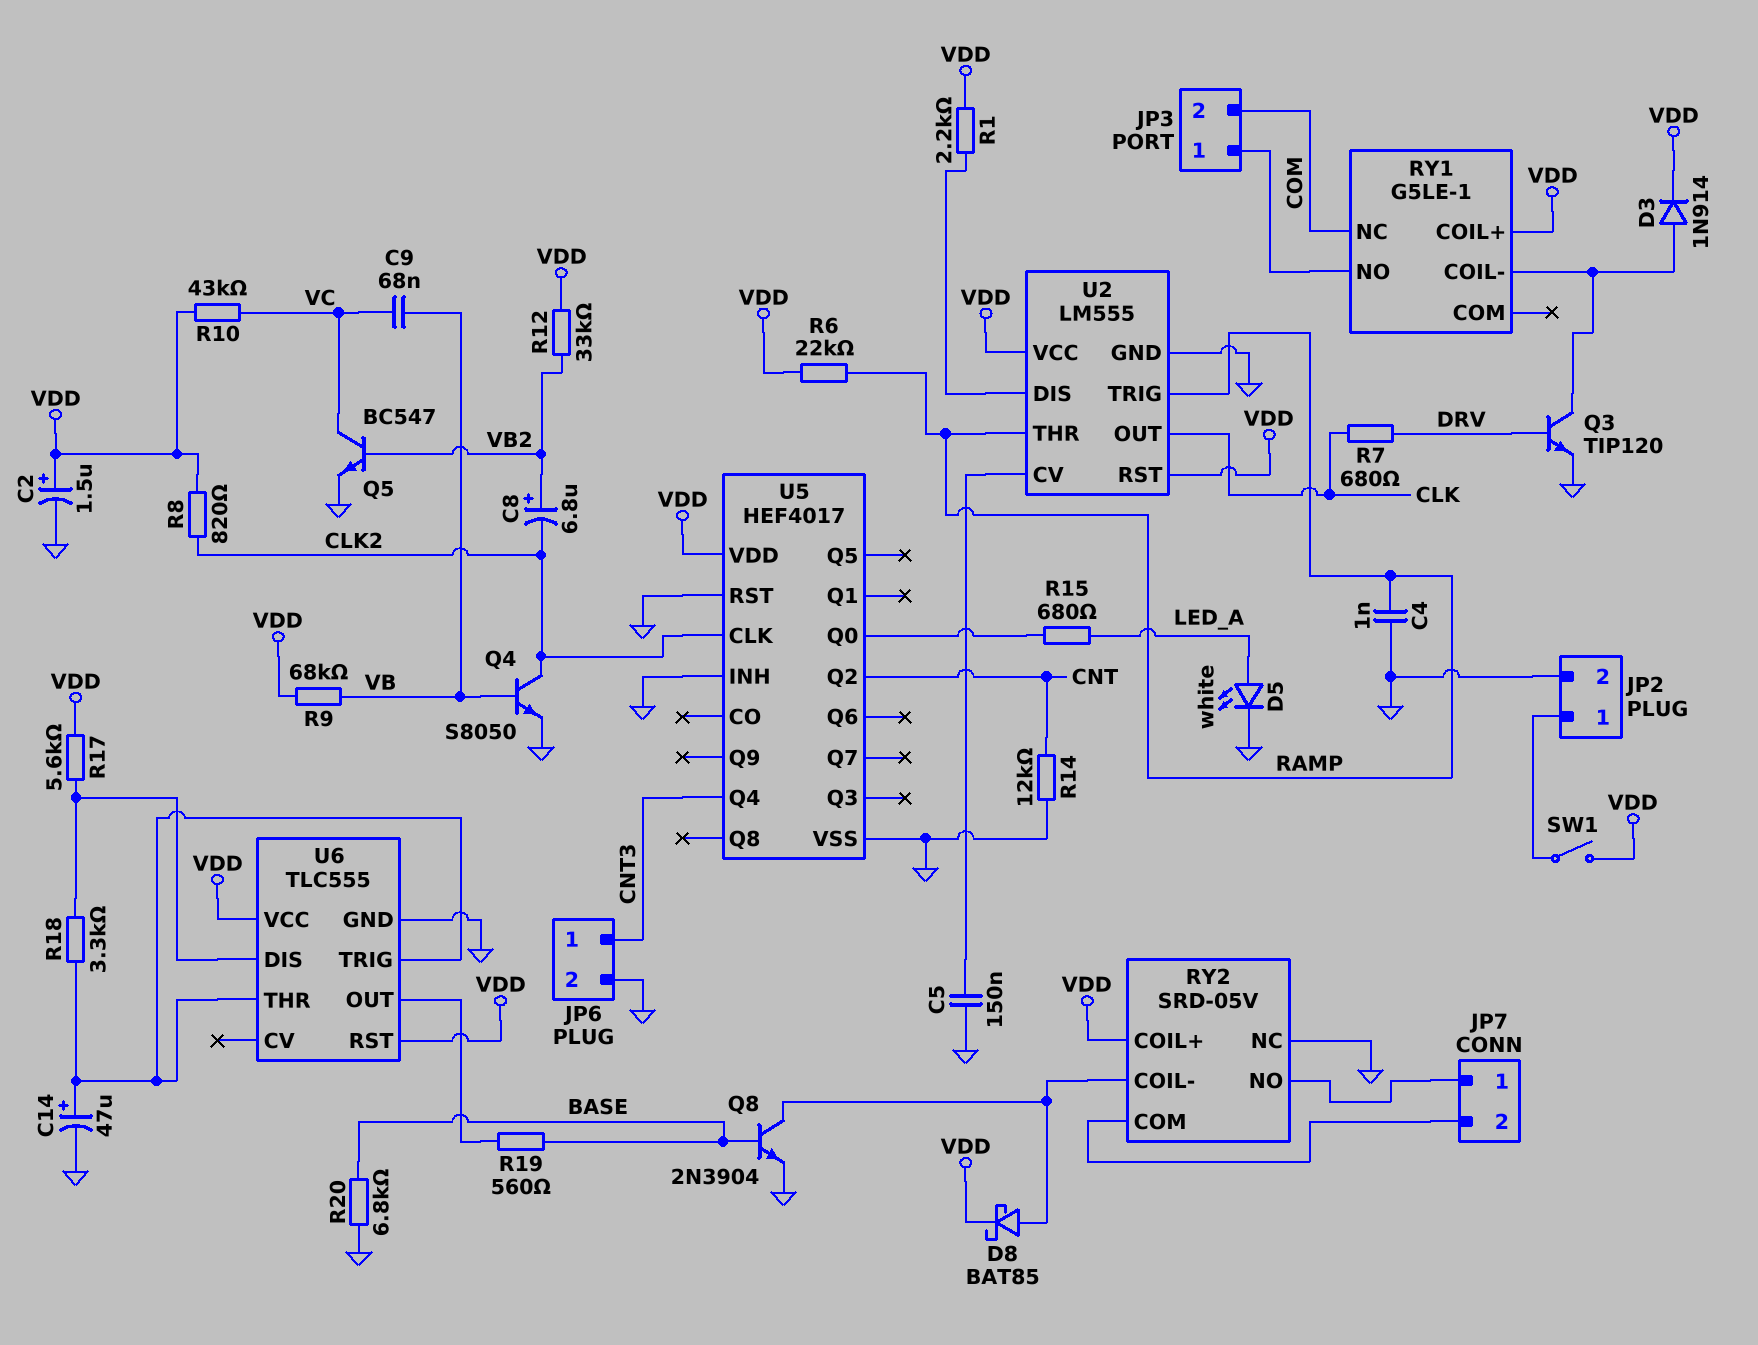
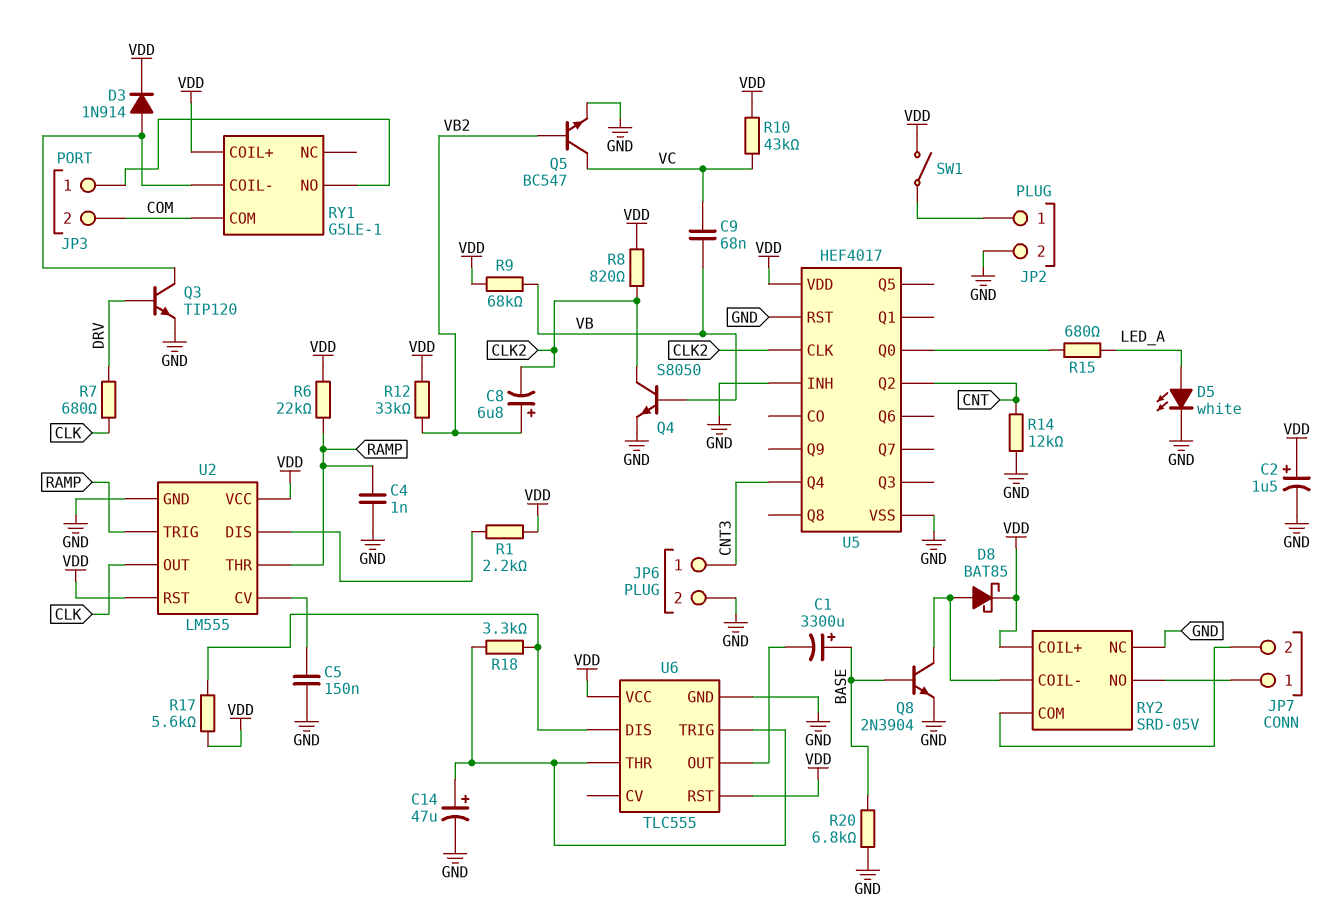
C1: none -> 3300uF (plus BASE, minus U6/OUT)
R19: 560 (BASE, U6/OUT) -> none
RY1 pin COM: none -> COM
RY1 pin NC: COM -> none

